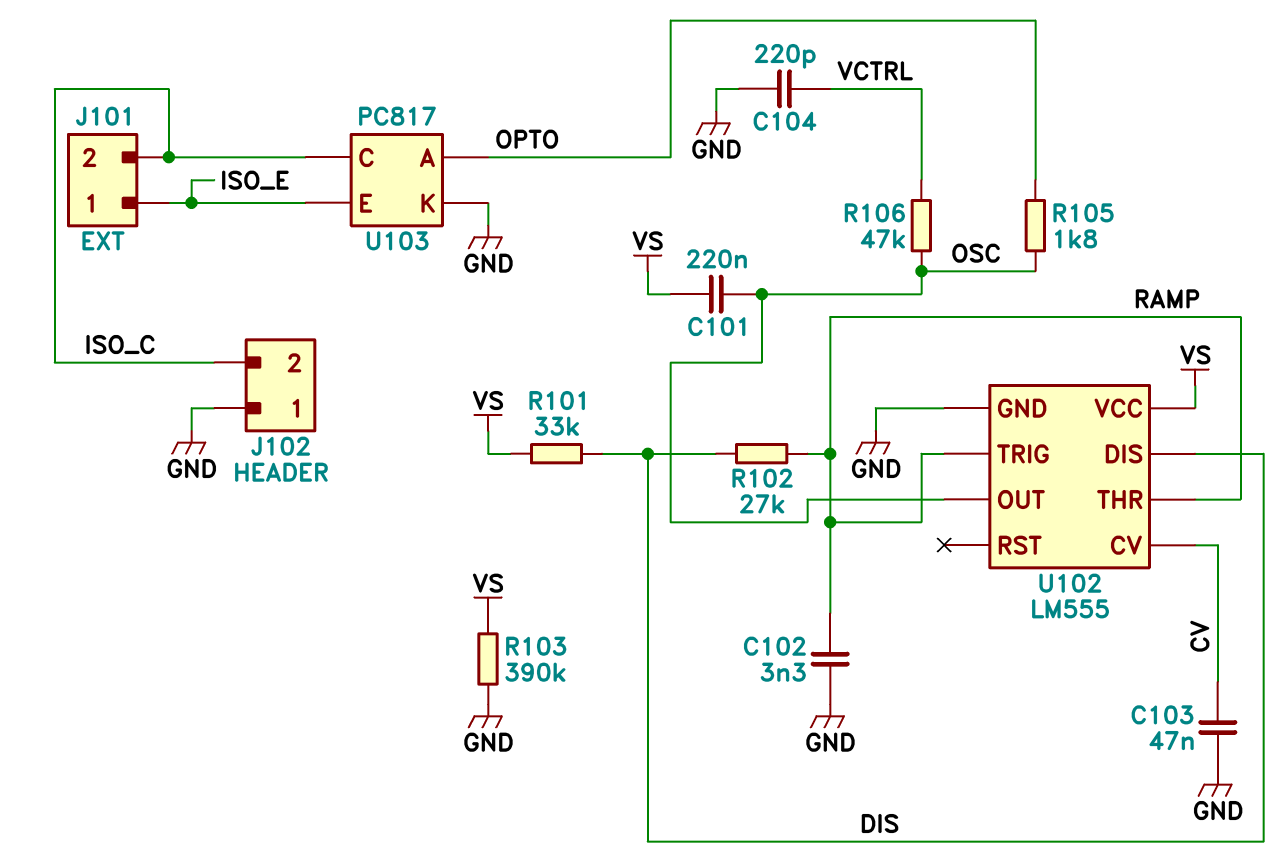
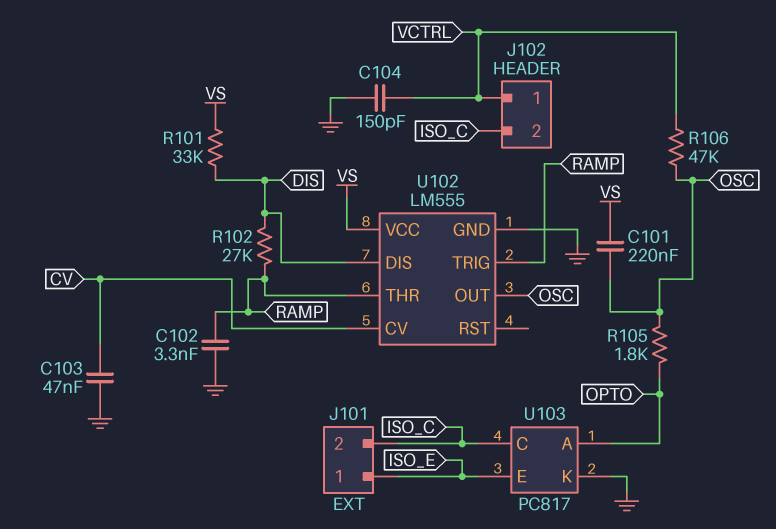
C104: 220pF (GND, VCTRL) -> 150pF (GND, VCTRL)
J102 pin 1: GND -> VCTRL
R103: 390k (GND, VS) -> none

